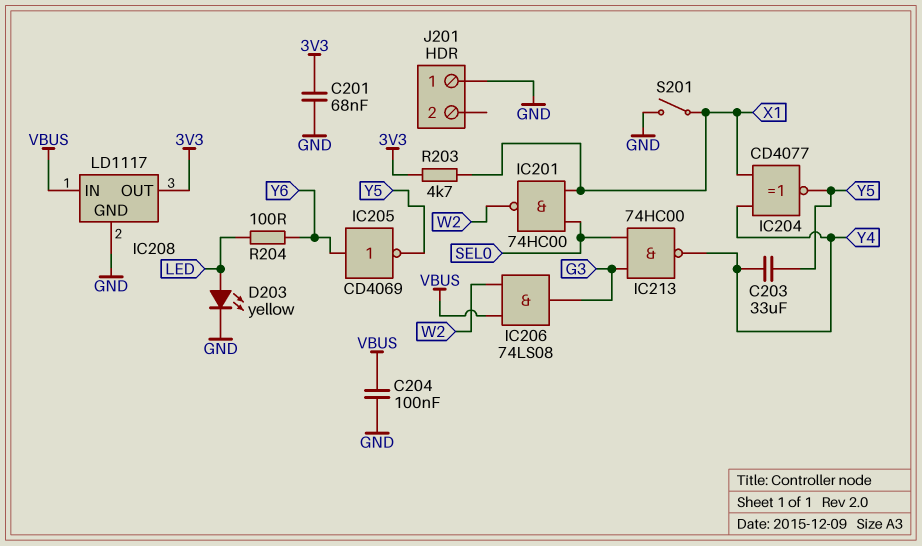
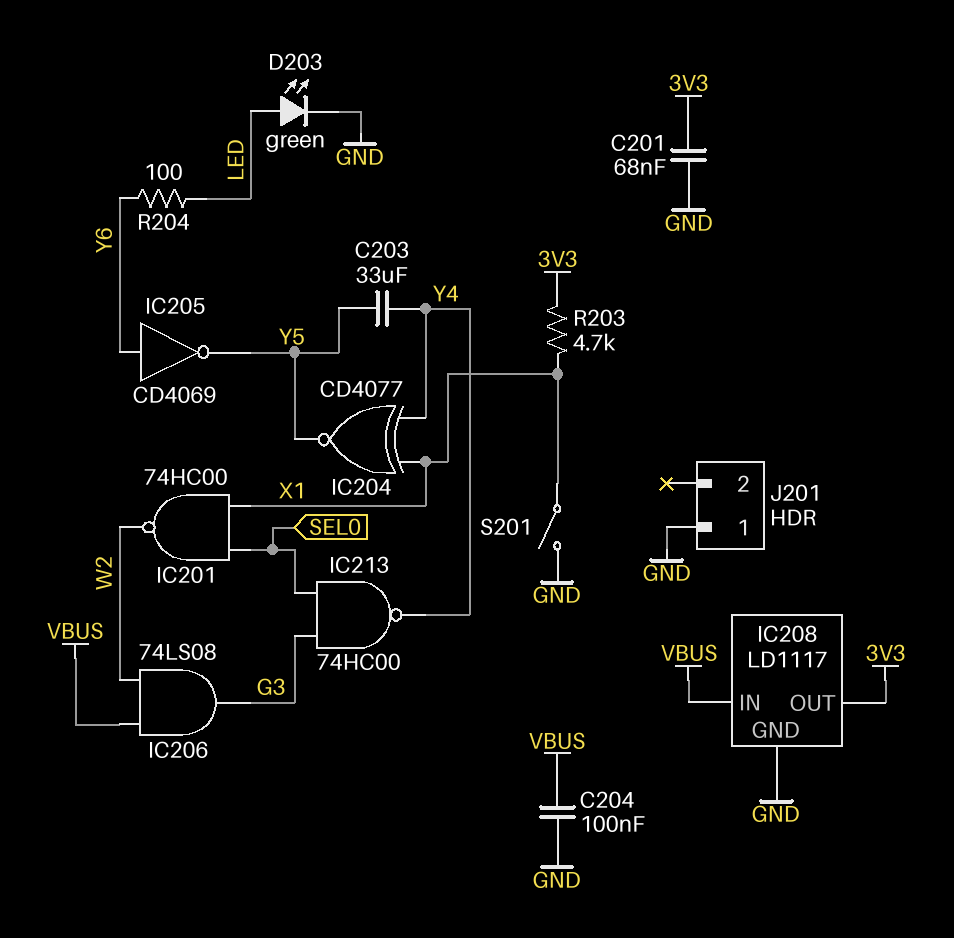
D203: LED yellow (A LED, K GND) -> LED green (A LED, K GND)

